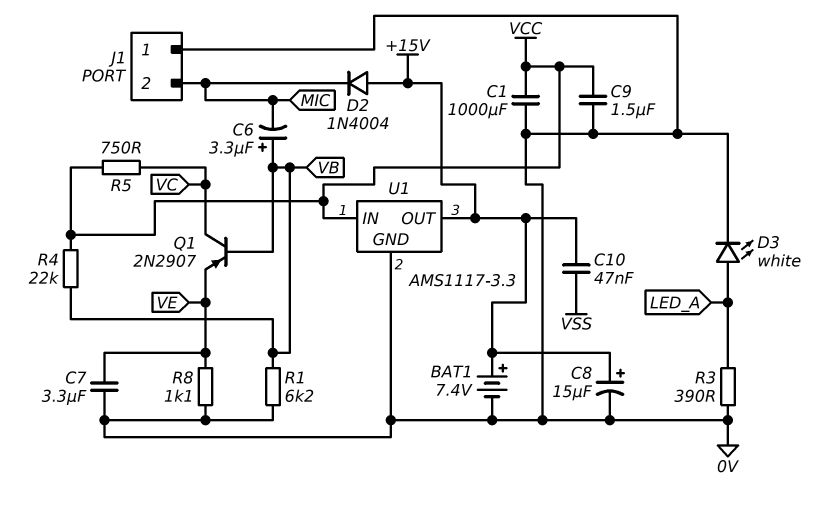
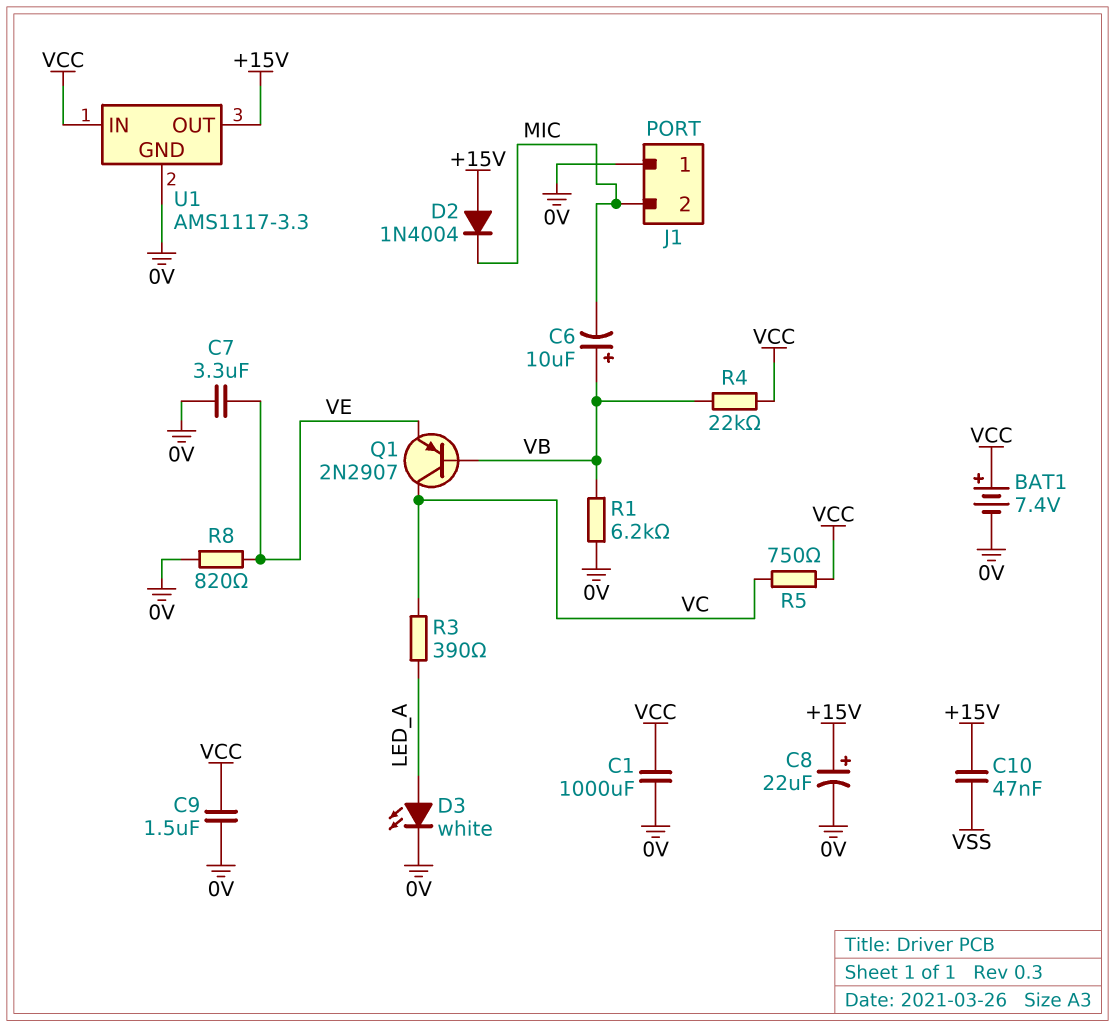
BAT1: 7.4V (plus +15V, minus 0V) -> 7.4V (plus VCC, minus 0V)
C6: 3.3uF (plus VB, minus MIC) -> 10uF (plus VB, minus MIC)
C8: 15uF (plus +15V, minus 0V) -> 22uF (plus +15V, minus 0V)
R3: 390 (0V, LED_A) -> 390 (LED_A, VC)
R8: 1.1k (0V, VE) -> 820 (0V, VE)

